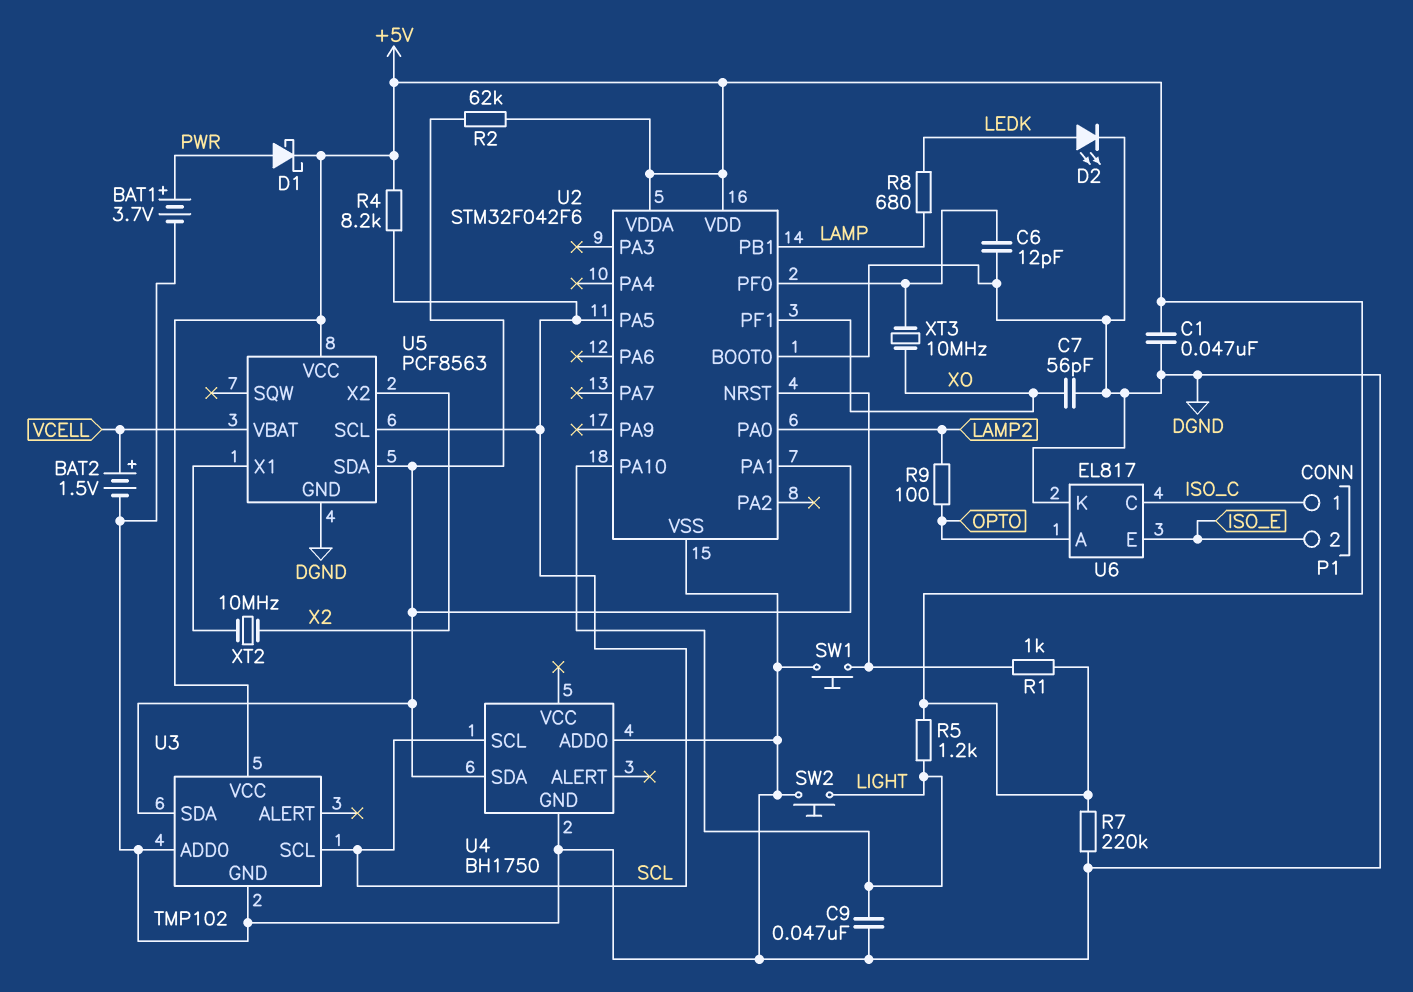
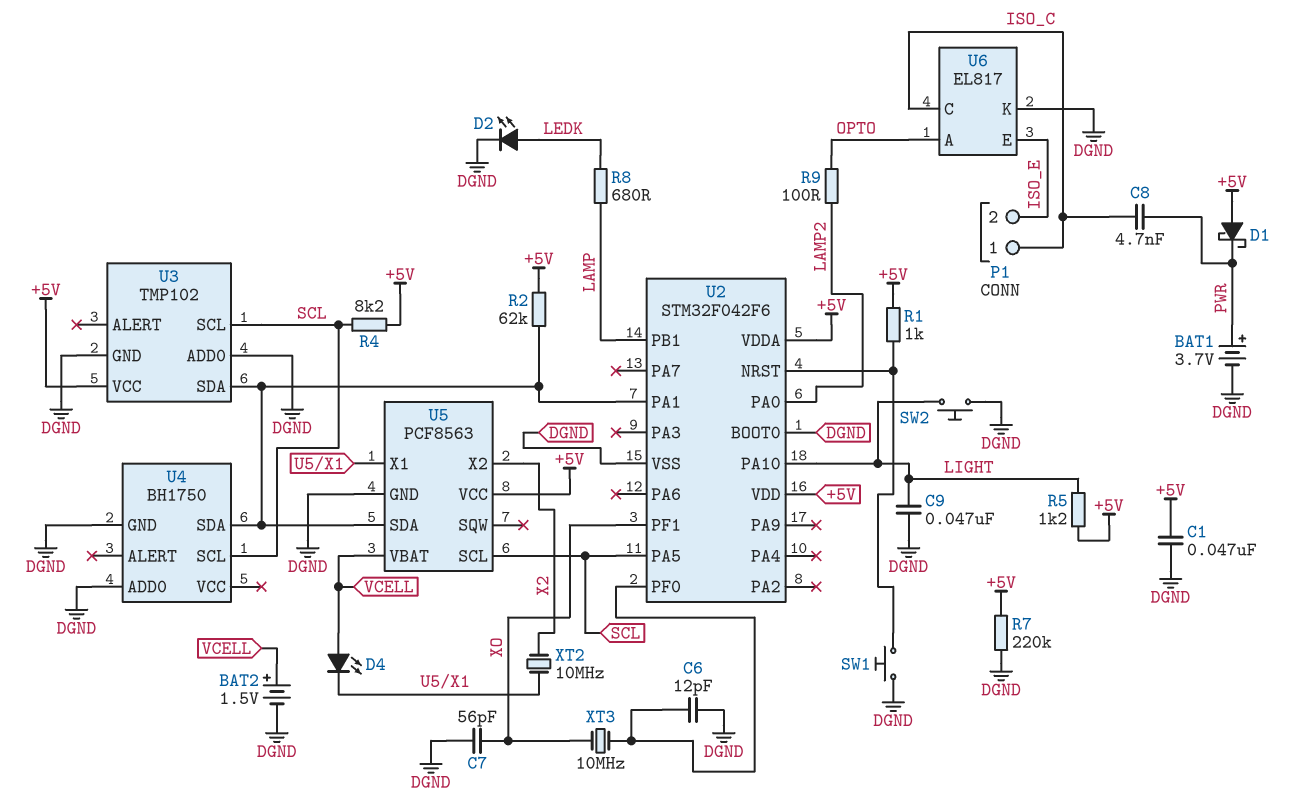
C8: none -> 4.7nF (ISO_C, PWR)
D1: schottky (A PWR, K +5V) -> schottky (A +5V, K PWR)
D4: none -> LED (A VCELL, K U5/X1)

